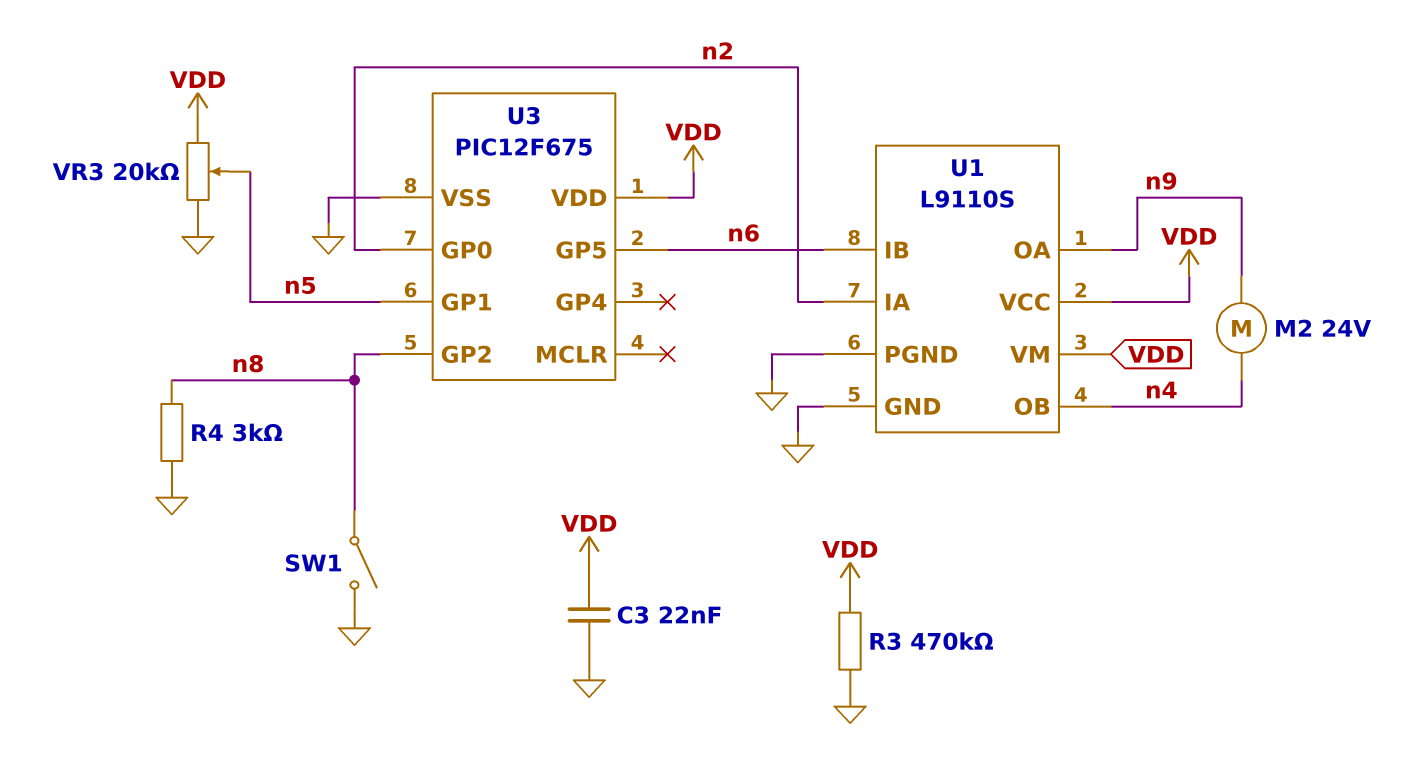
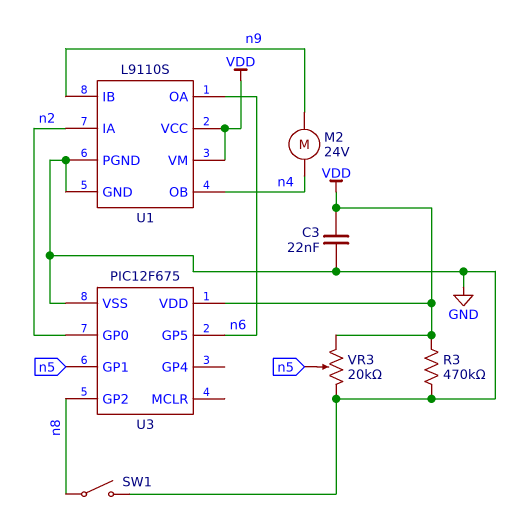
R4: 3k (GND, n8) -> none
U1 pin IB: n6 -> n9
U1 pin OA: n9 -> n6

